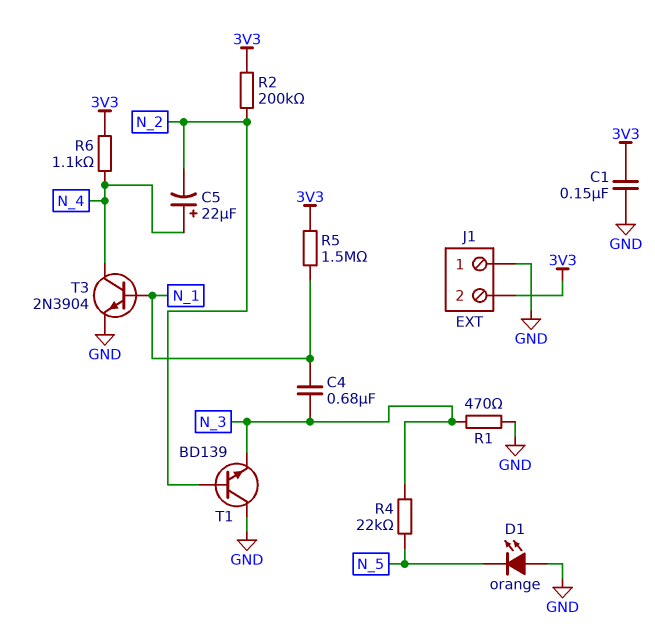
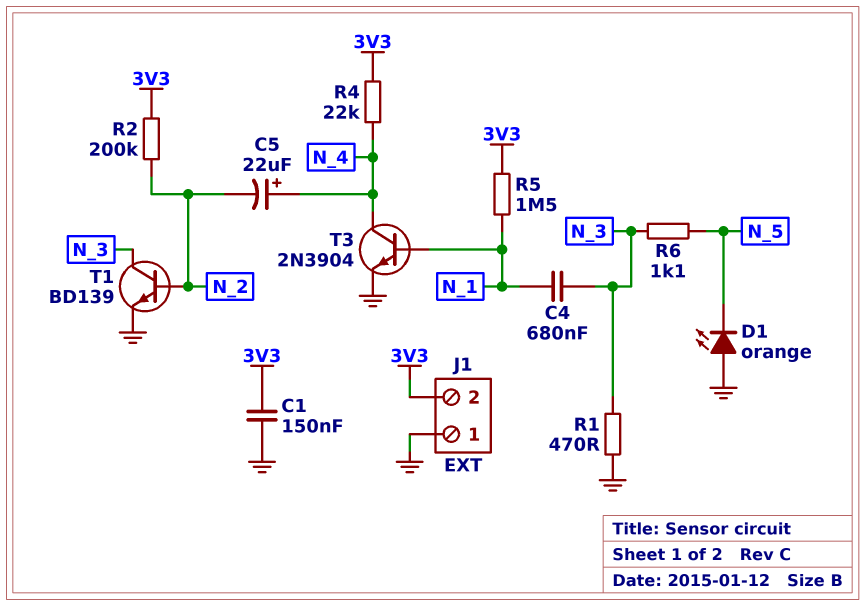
R4: 22k (N_3, N_5) -> 22k (3V3, N_4)
R6: 1.1k (3V3, N_4) -> 1.1k (N_3, N_5)
T1: NPN BD139 (B N_2, C GND, E N_3) -> NPN BD139 (B N_2, C N_3, E GND)

